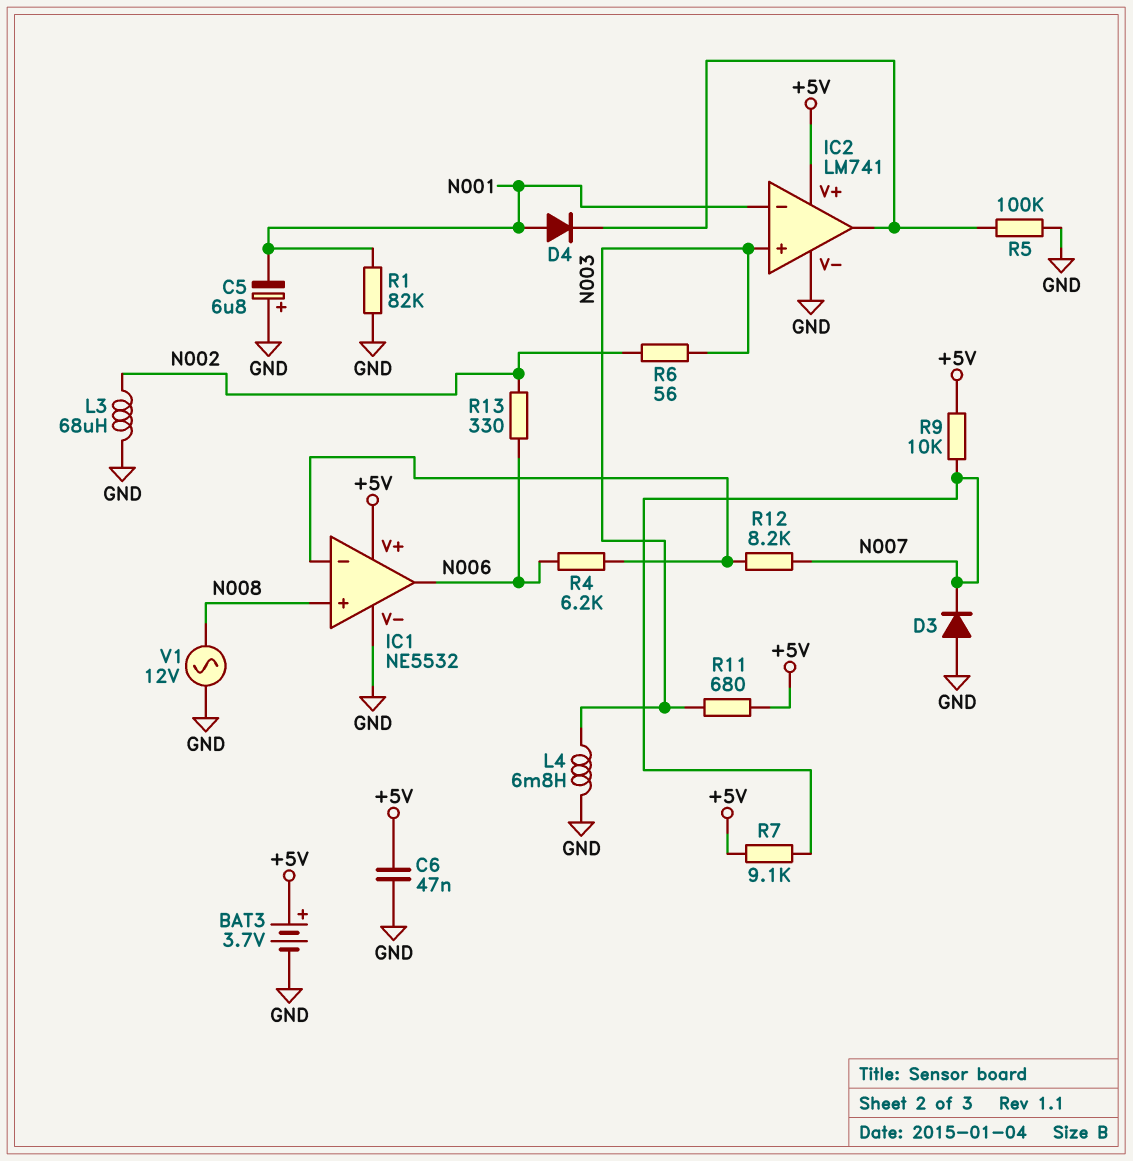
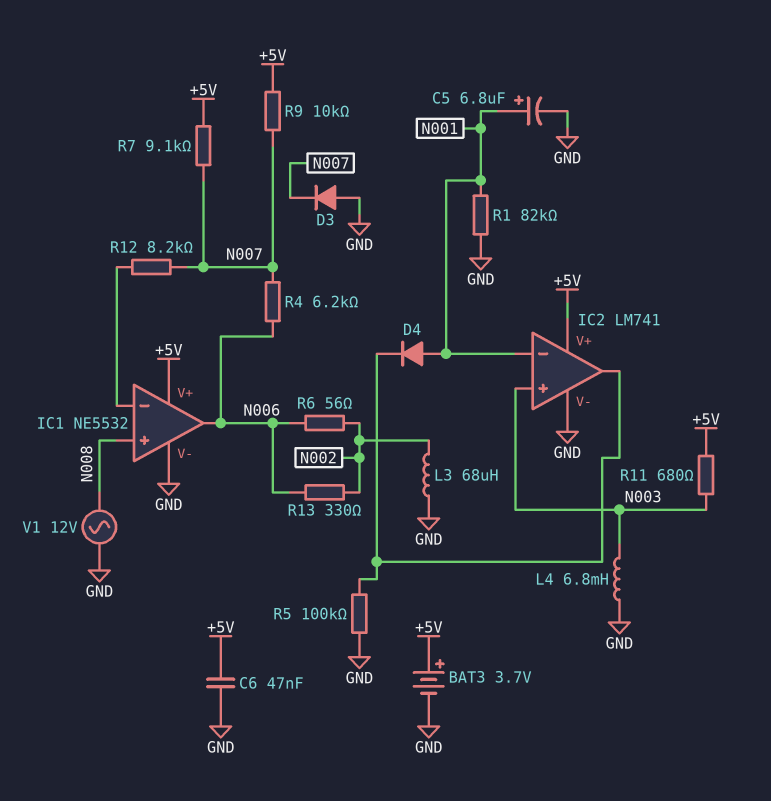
C5: 6.8uF (plus GND, minus N001) -> 6.8uF (plus N001, minus GND)
R4: 6.2k (IC1/in-, N006) -> 6.2k (N006, N007)
R6: 56 (N002, N003) -> 56 (N002, N006)

